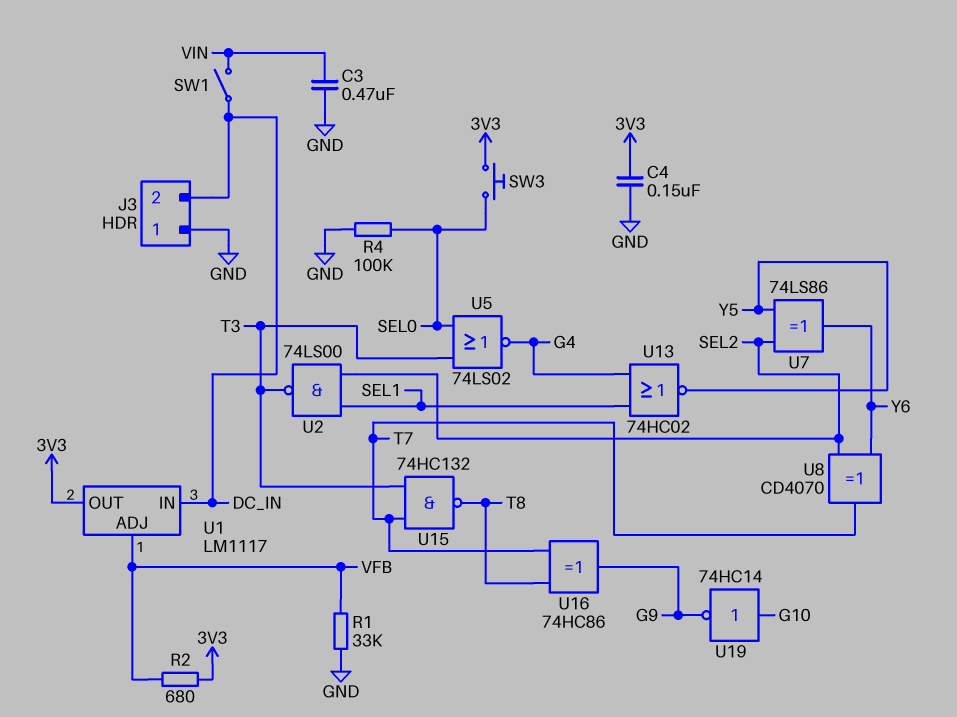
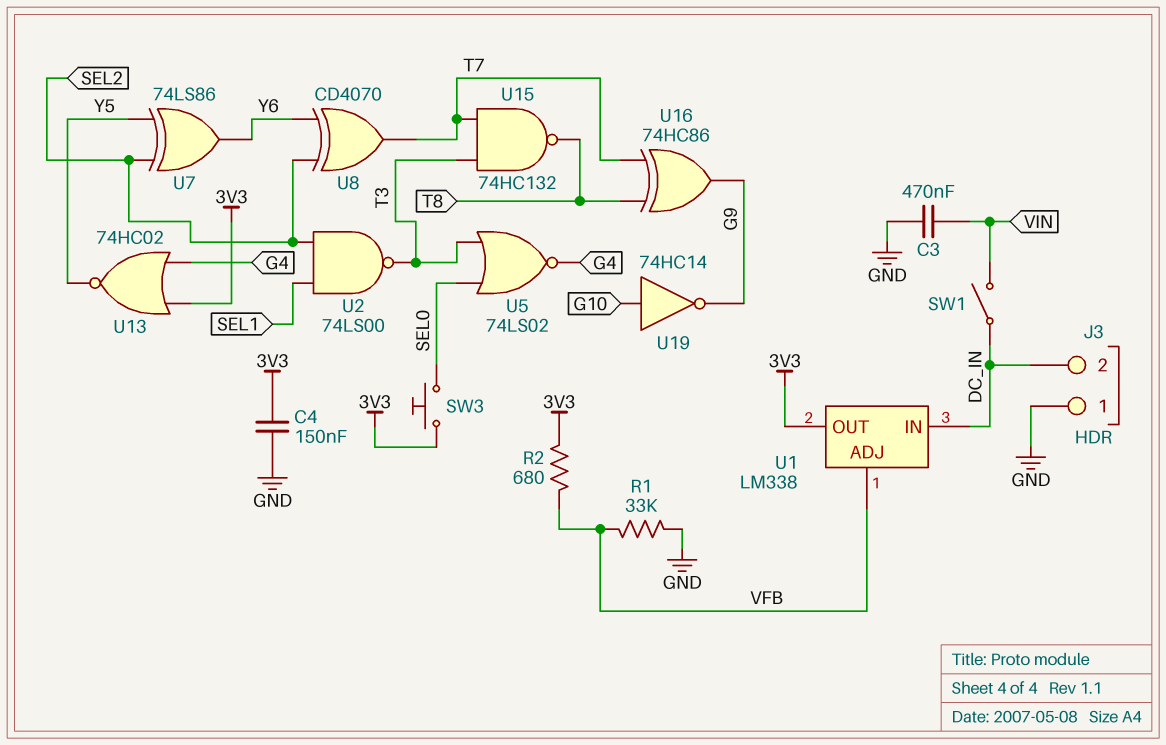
R4: 100k (GND, SEL0) -> none
U1: LM1117 -> LM338
U13: NOR 74HC02 (in G4, in SEL1, out Y5) -> NOR 74HC02 (in 3V3, in G4, out Y5)

